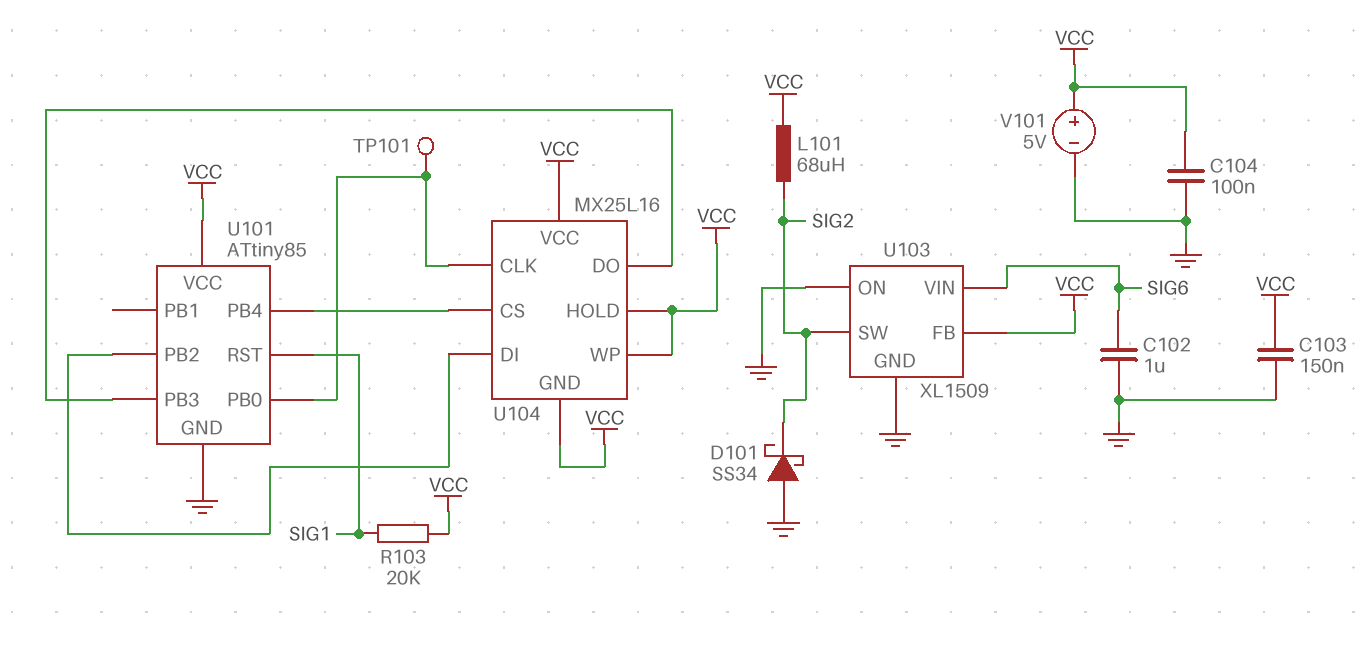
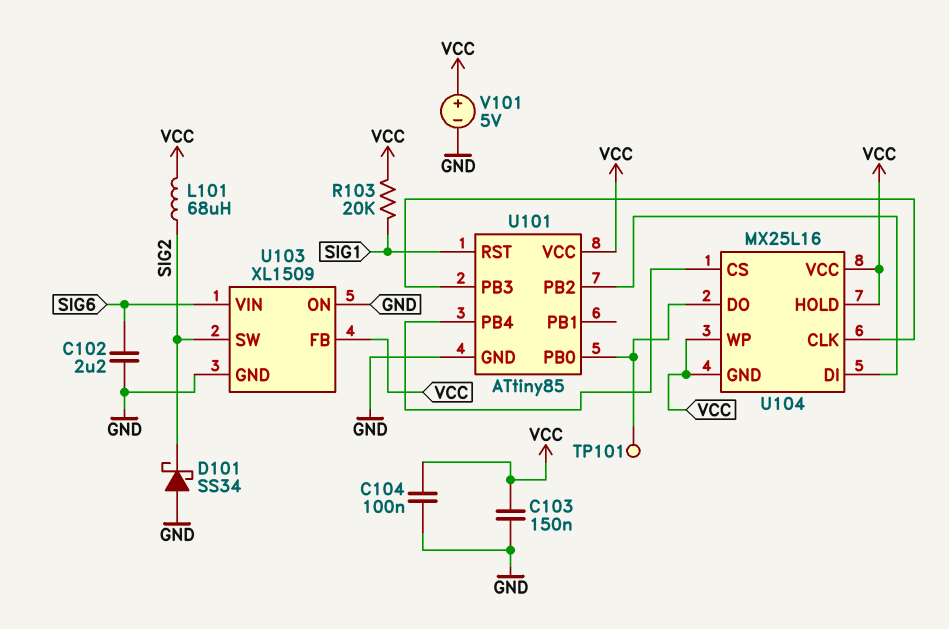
C102: 1uF (GND, SIG6) -> 2.2uF (GND, SIG6)
U104 pin CLK: U101/PB0 -> U101/PB3
U104 pin DO: U101/PB3 -> U101/PB0

